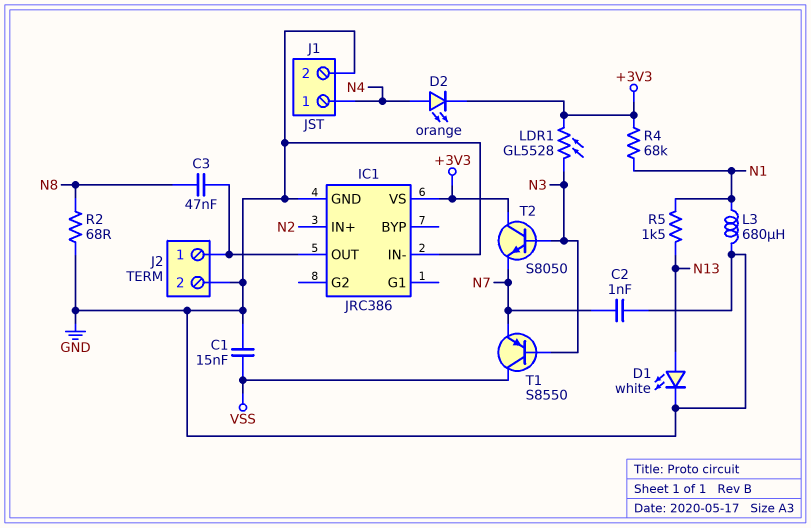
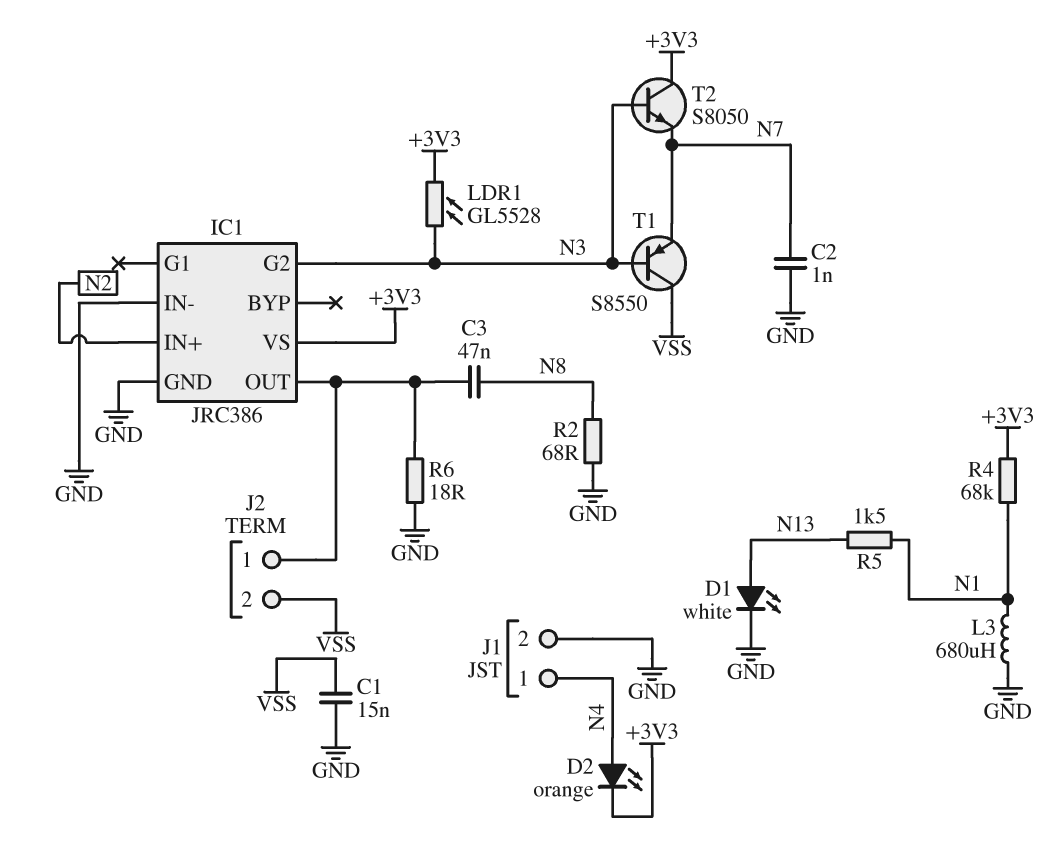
IC1 pin G2: none -> N3
J2 pin 2: GND -> VSS
R6: none -> 18 (GND, IC1/OUT)

